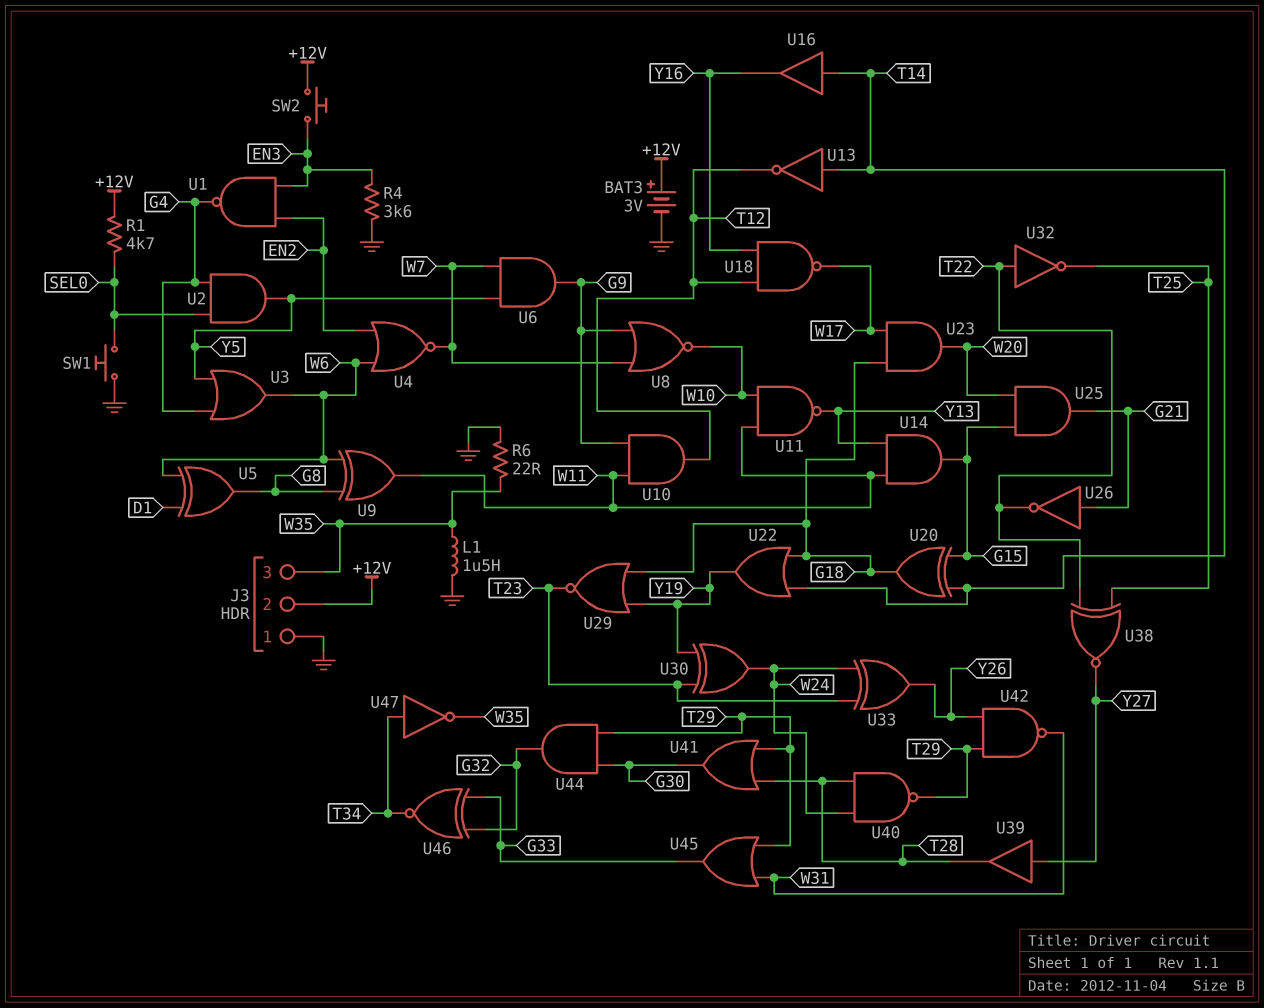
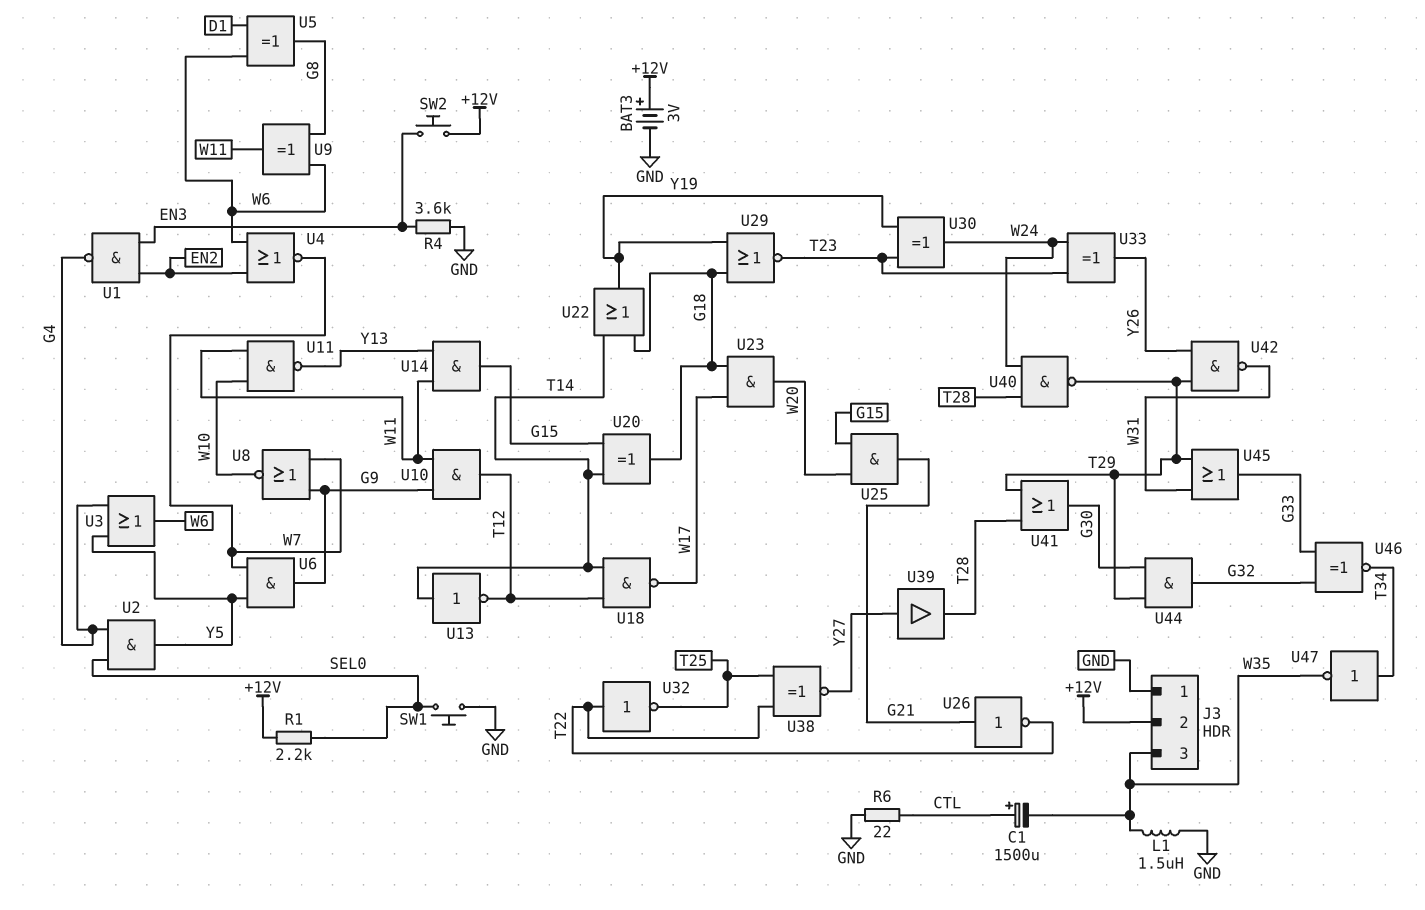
C1: none -> 1500uF (plus CTL, minus W35)
R1: 4.7k (+12V, SEL0) -> 2.2k (+12V, SEL0)
R6: 22 (GND, W35) -> 22 (CTL, GND)
U16: buffer (in T14, out Y16) -> none
U18: NAND (in T12, in Y16, out W17) -> NAND (in T12, in T14, out W17)

